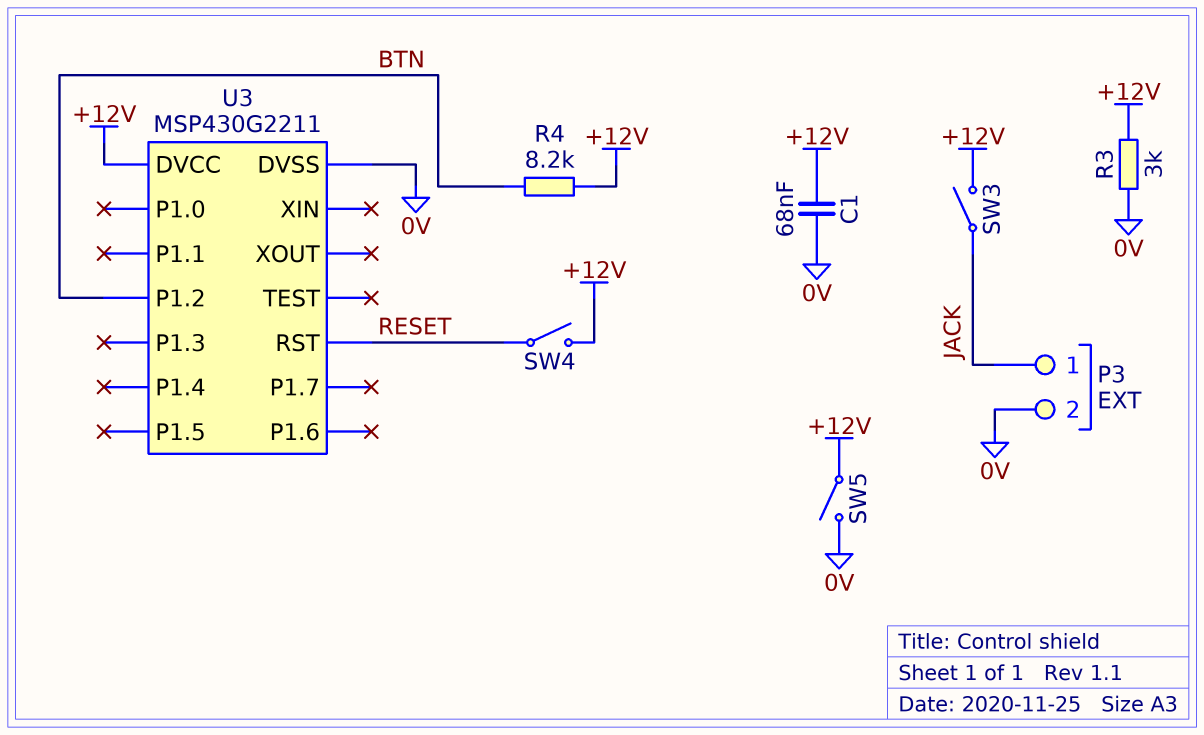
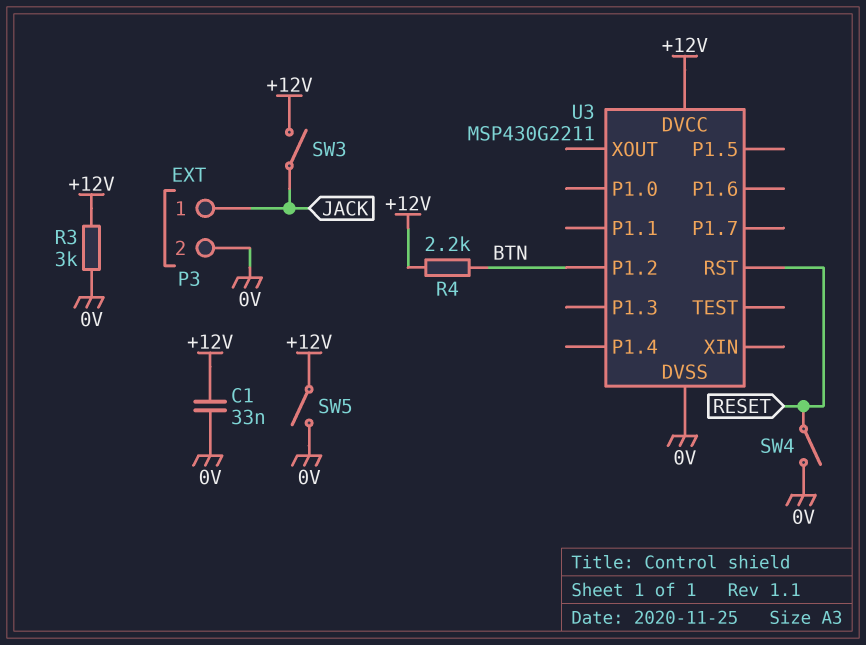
C1: 68nF (+12V, 0V) -> 33nF (+12V, 0V)
R4: 8.2k (+12V, BTN) -> 2.2k (+12V, BTN)
SW4: switch (+12V, RESET) -> switch (0V, RESET)

